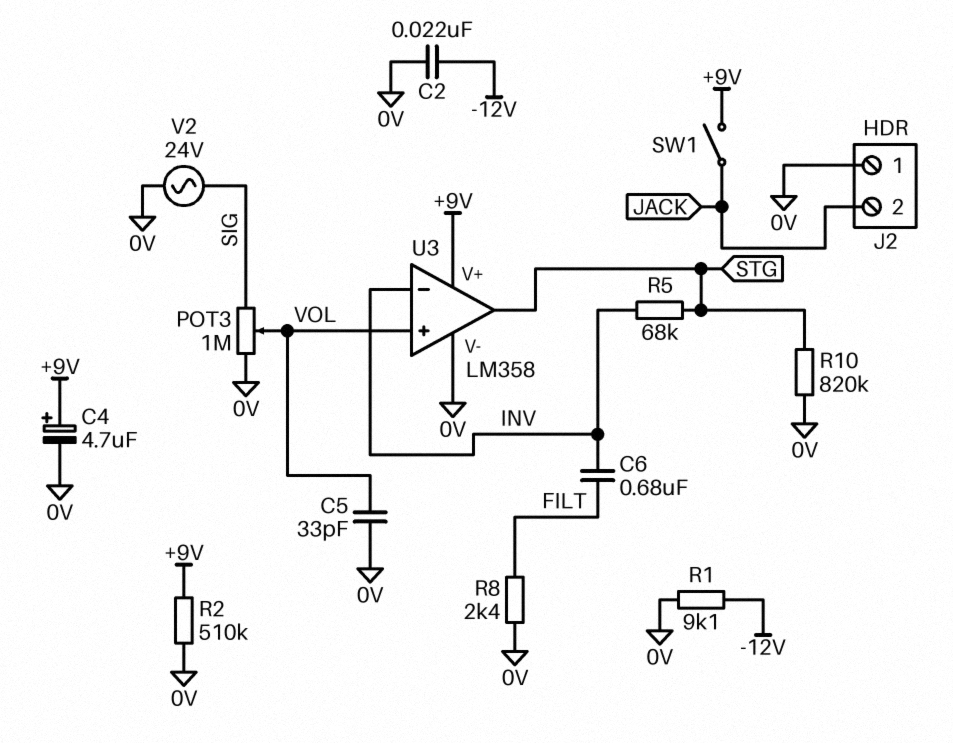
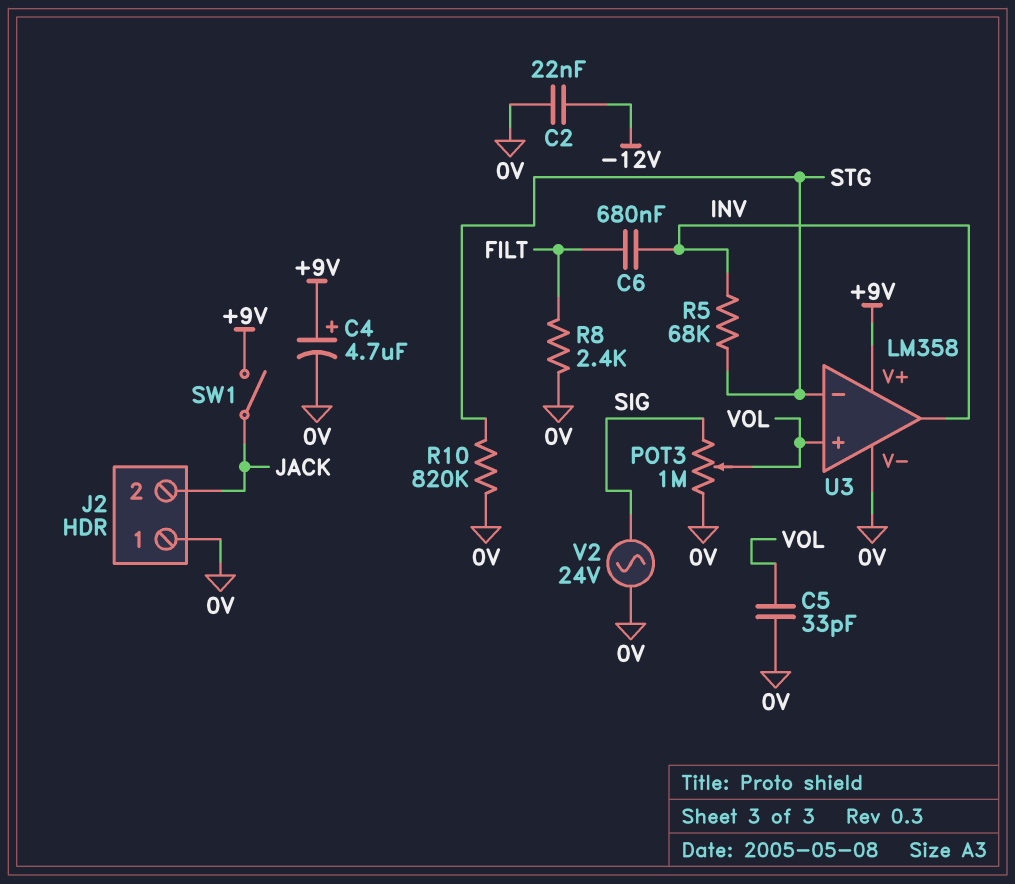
R1: 9.1k (-12V, 0V) -> none
R2: 510k (+9V, 0V) -> none
U3 pin in-: INV -> STG
U3 pin out: STG -> INV

